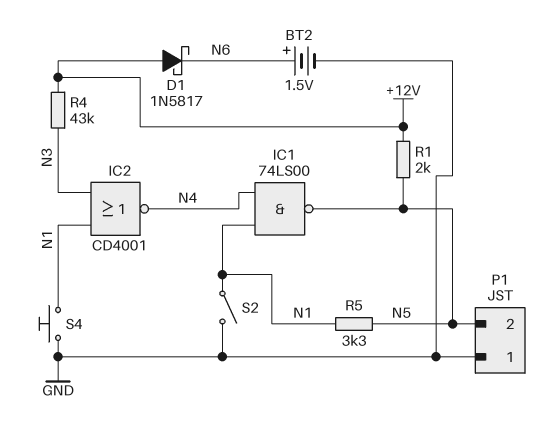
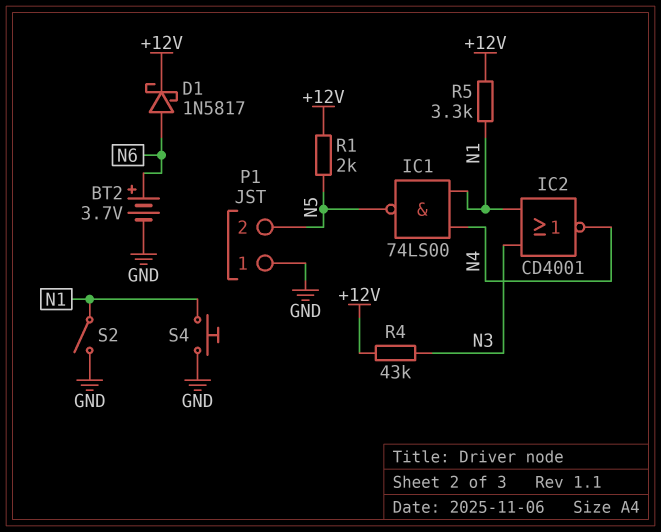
BT2: 1.5V (plus N6, minus GND) -> 3.7V (plus N6, minus GND)
D1: schottky 1N5817 (A +12V, K N6) -> schottky 1N5817 (A N6, K +12V)
R5: 3.3k (N1, N5) -> 3.3k (+12V, N1)

